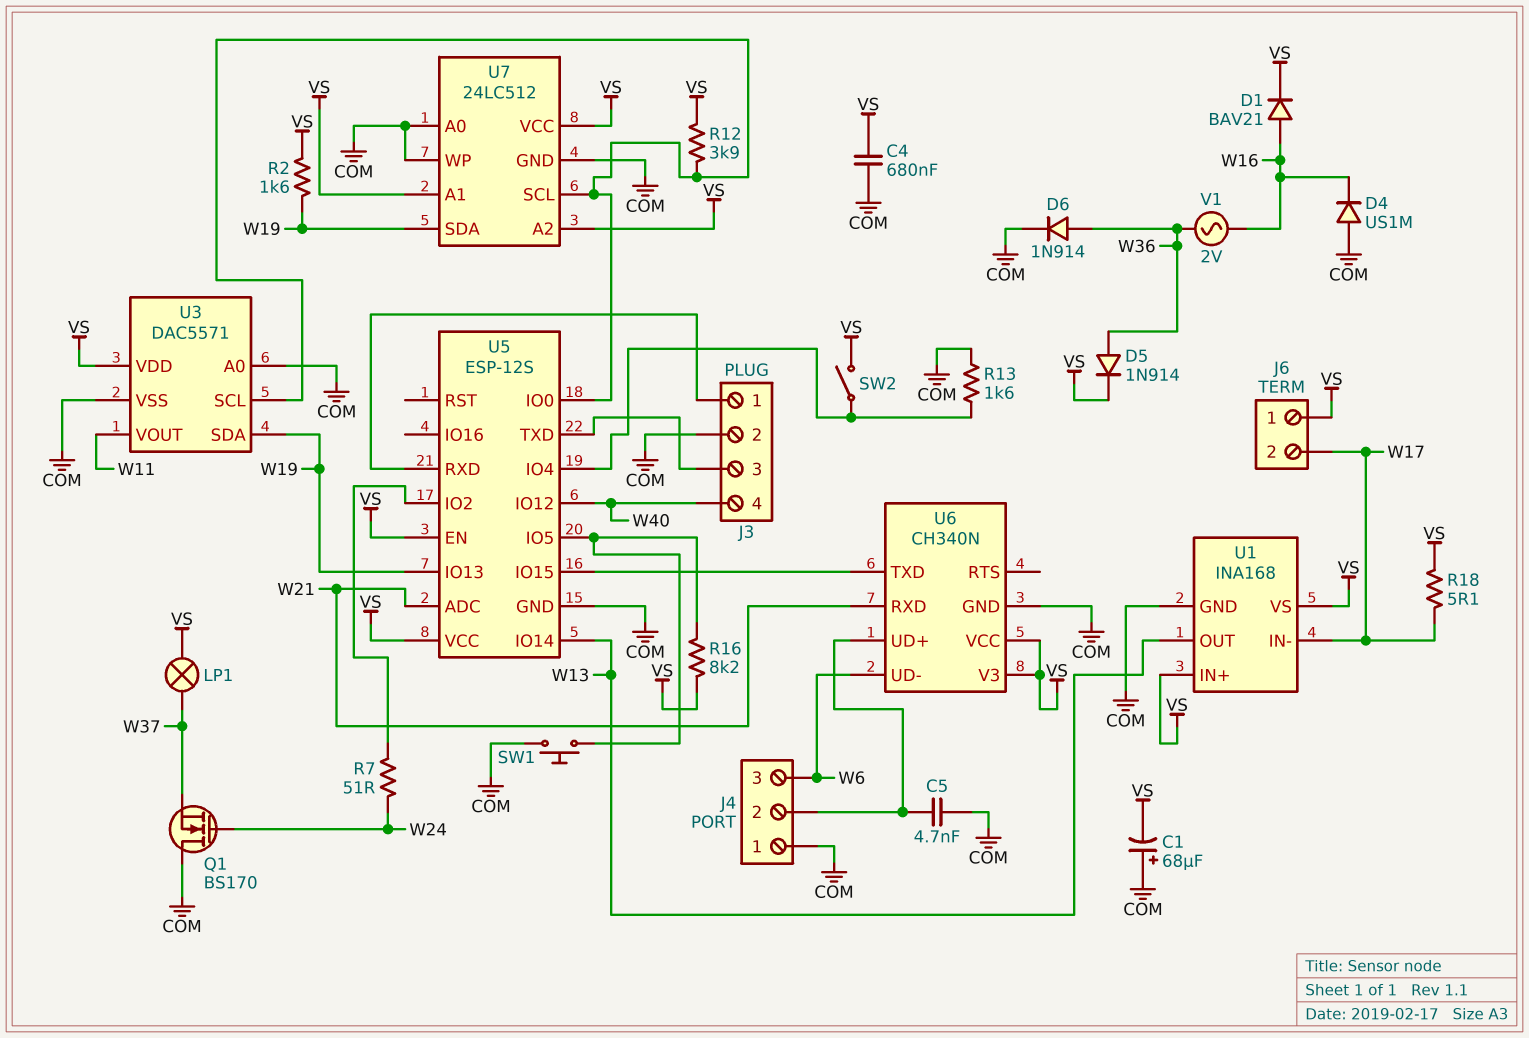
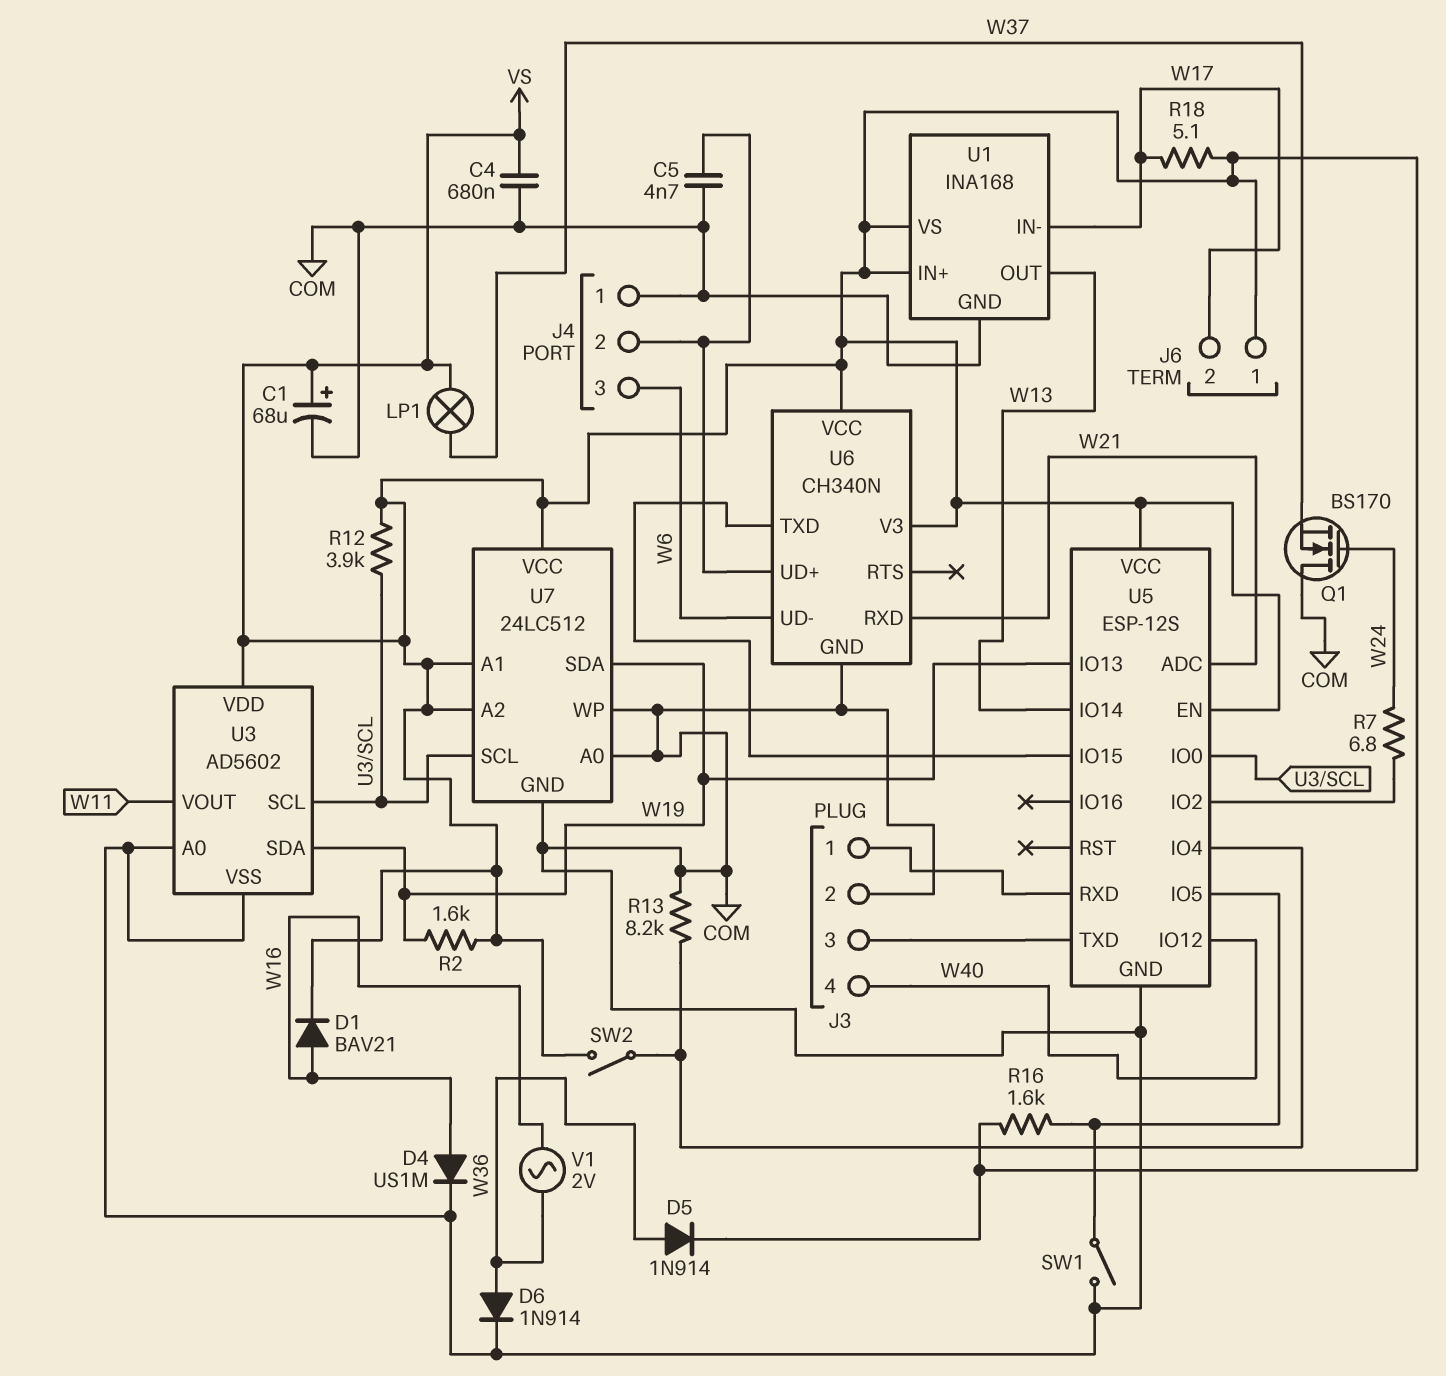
C1: 68uF (plus COM, minus VS) -> 68uF (plus VS, minus COM)
D4: diode US1M (A COM, K W16) -> diode US1M (A W16, K COM)
R7: 51 (U5/IO2, W24) -> 6.8 (U5/IO2, W24)
R13: 1.6k (COM, U5/IO4) -> 8.2k (COM, U5/IO4)
R16: 8.2k (U5/IO5, VS) -> 1.6k (U5/IO5, VS)
SW1: button (COM, U5/IO5) -> switch (COM, U5/IO5)
U3: DAC5571 -> AD5602

